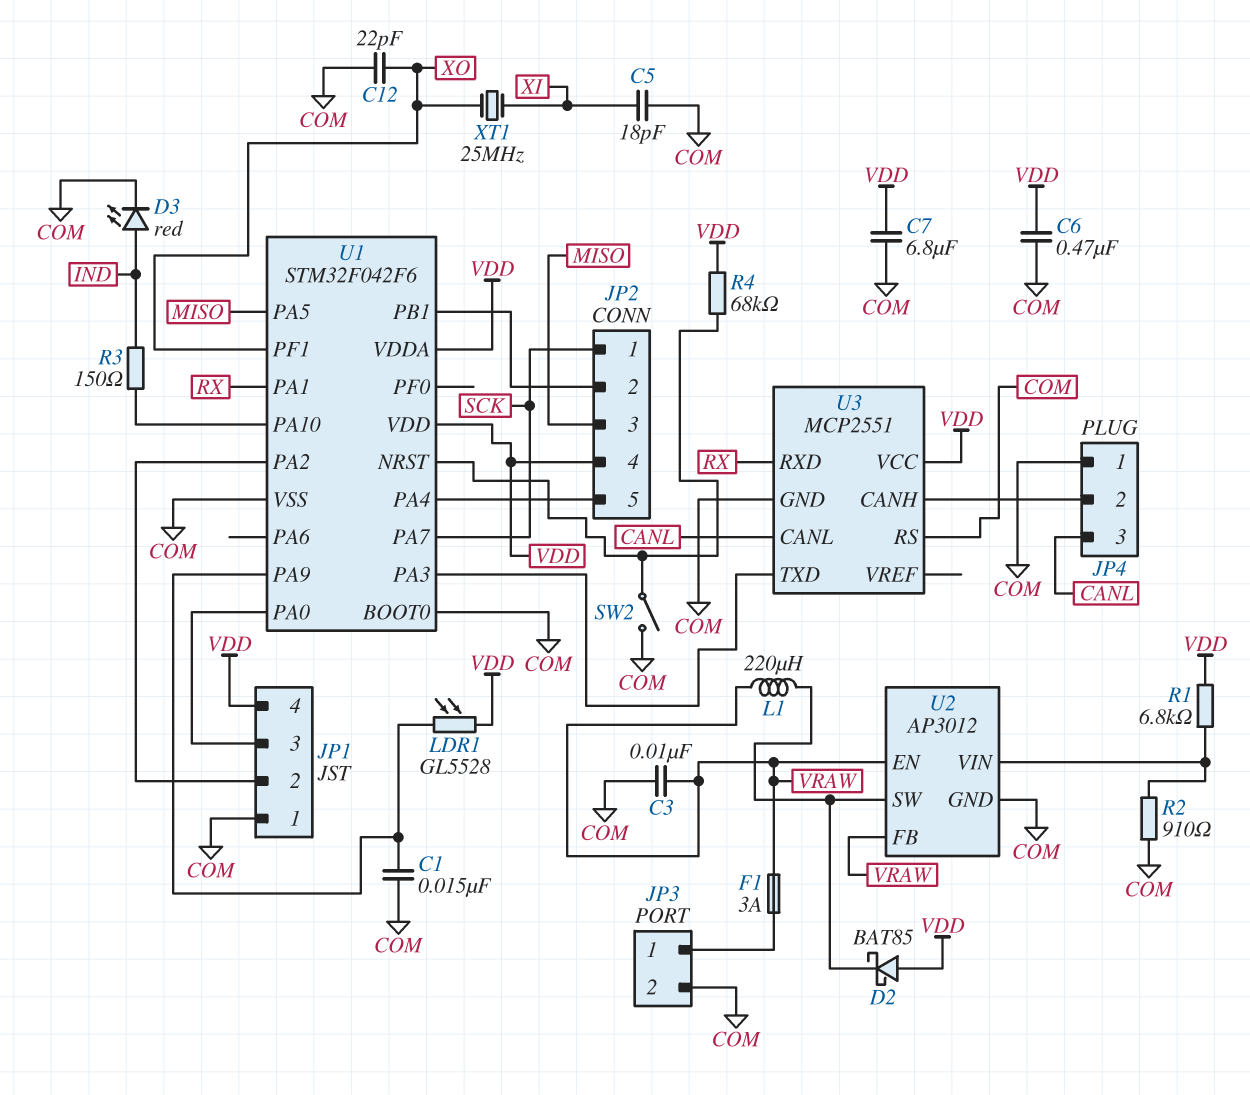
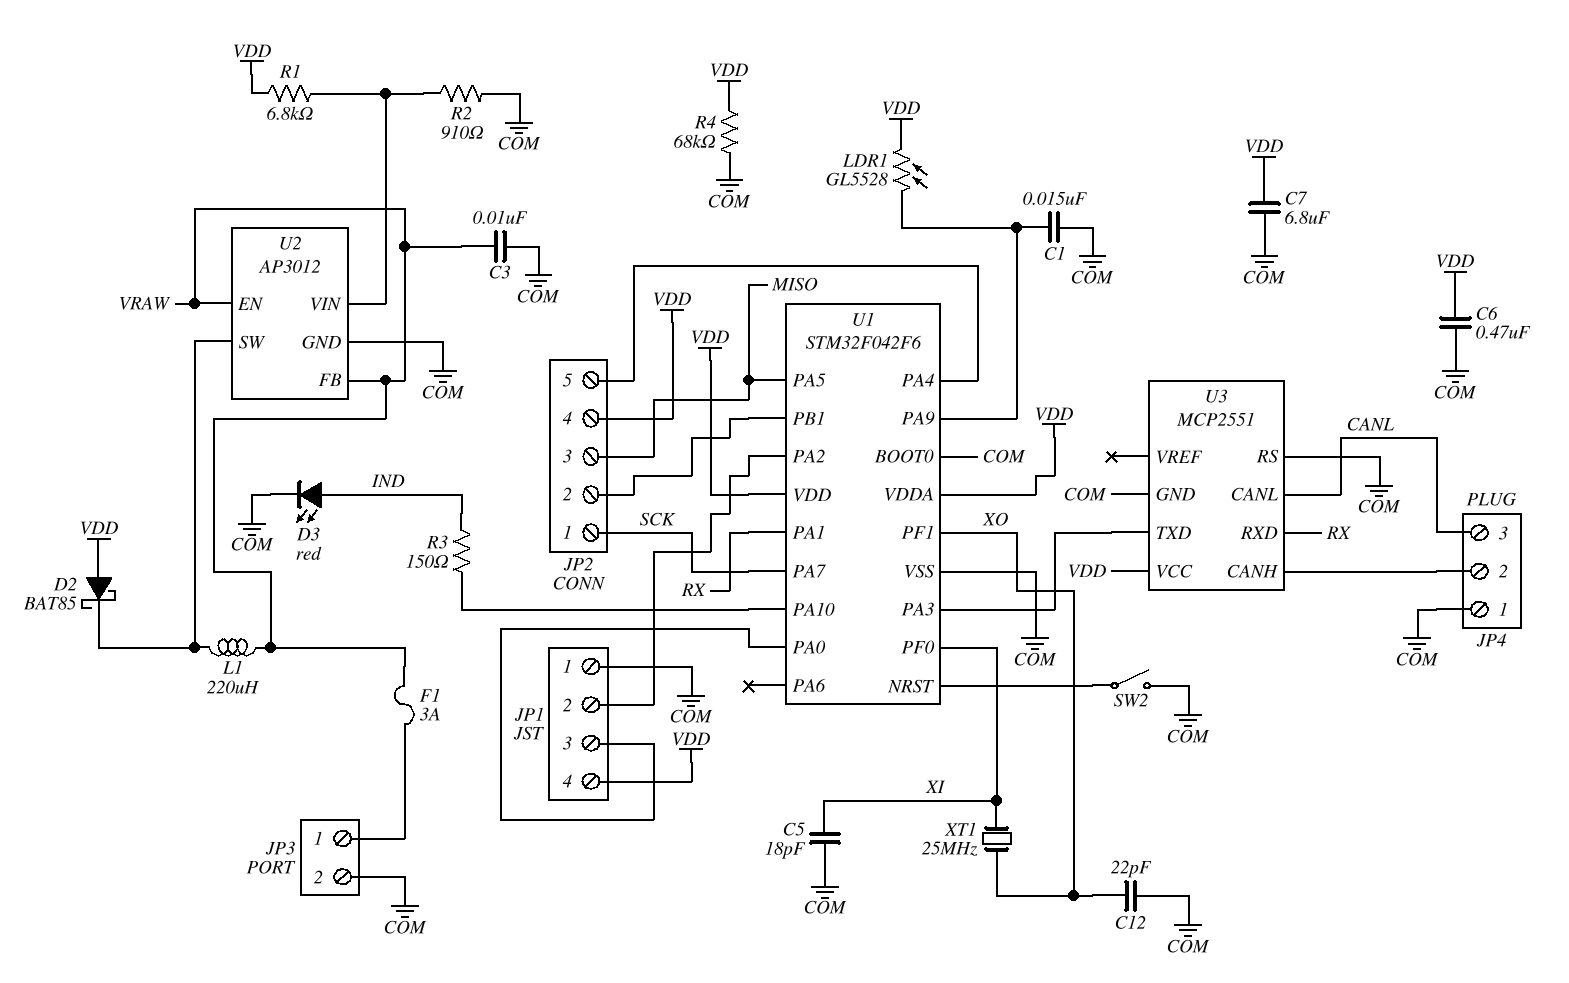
R4: 68k (U1/NRST, VDD) -> 68k (COM, VDD)
U1 pin PF0: none -> XI

